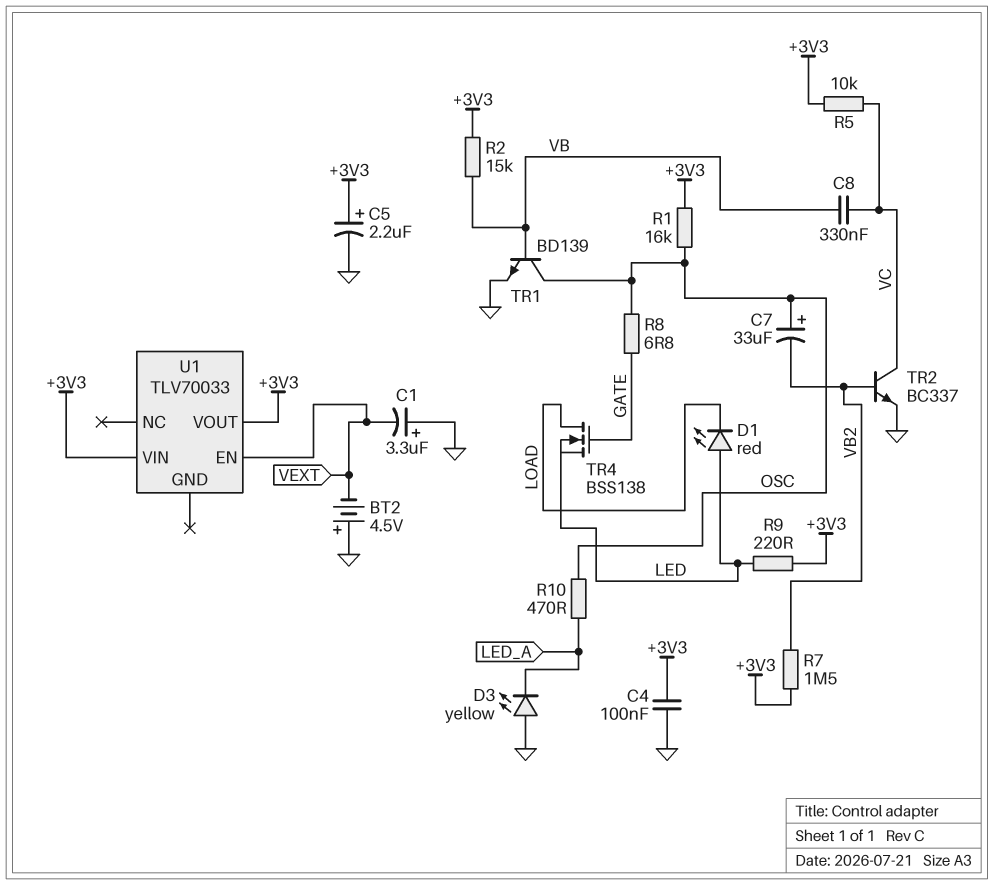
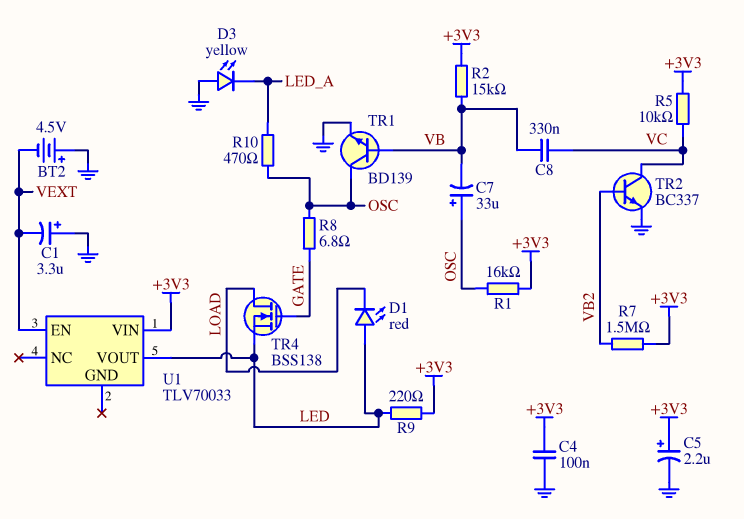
C7: 33uF (plus OSC, minus VB2) -> 33uF (plus OSC, minus VB)
U1 pin VOUT: +3V3 -> LED

